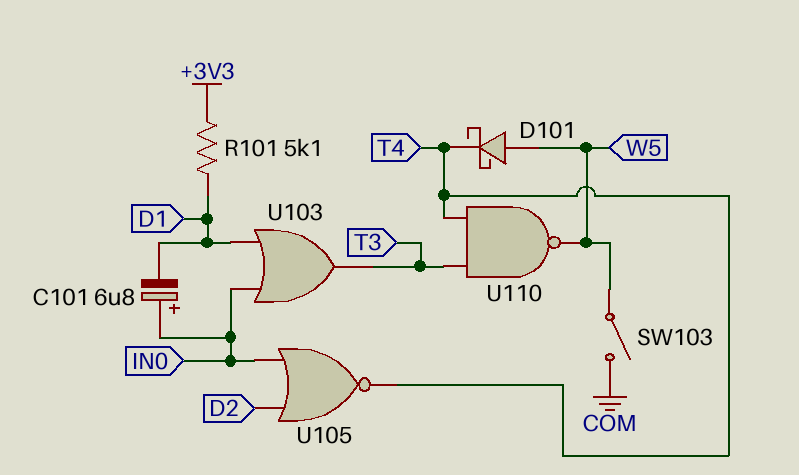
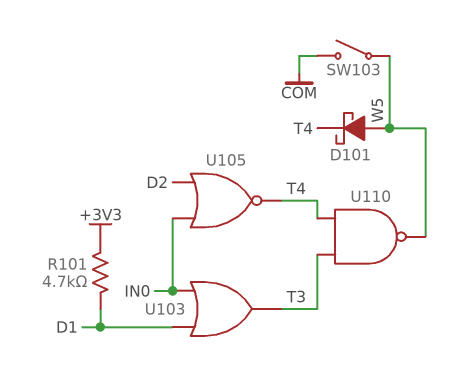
C101: 6.8uF (plus IN0, minus D1) -> none
R101: 5.1k (+3V3, D1) -> 4.7k (+3V3, D1)

